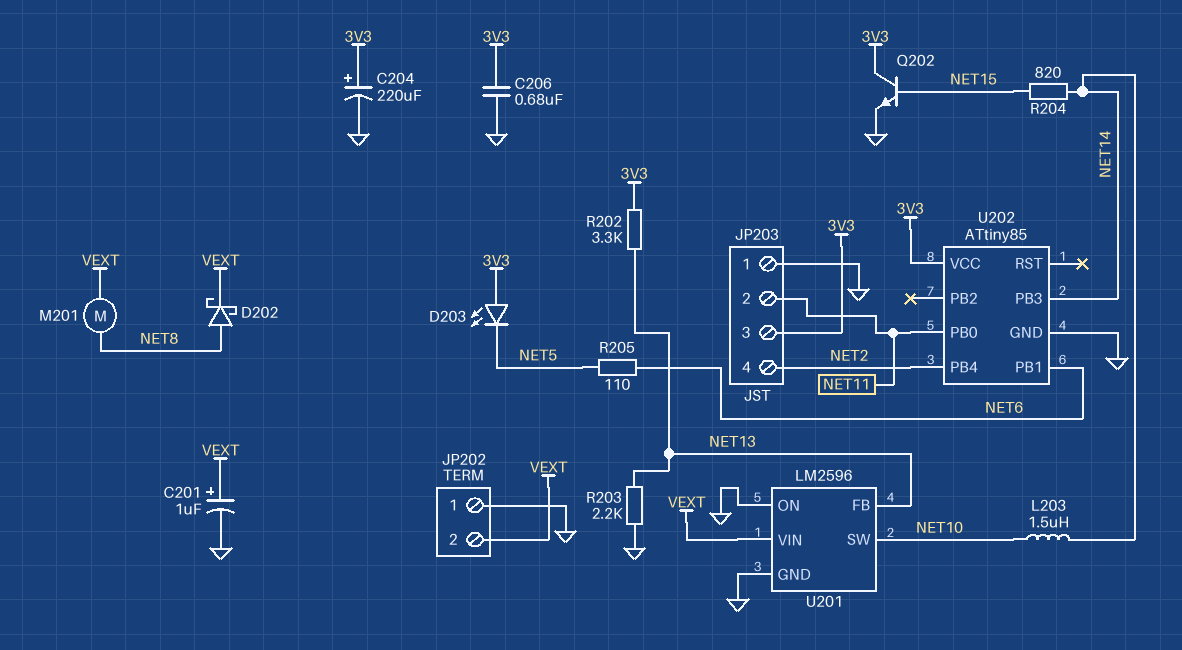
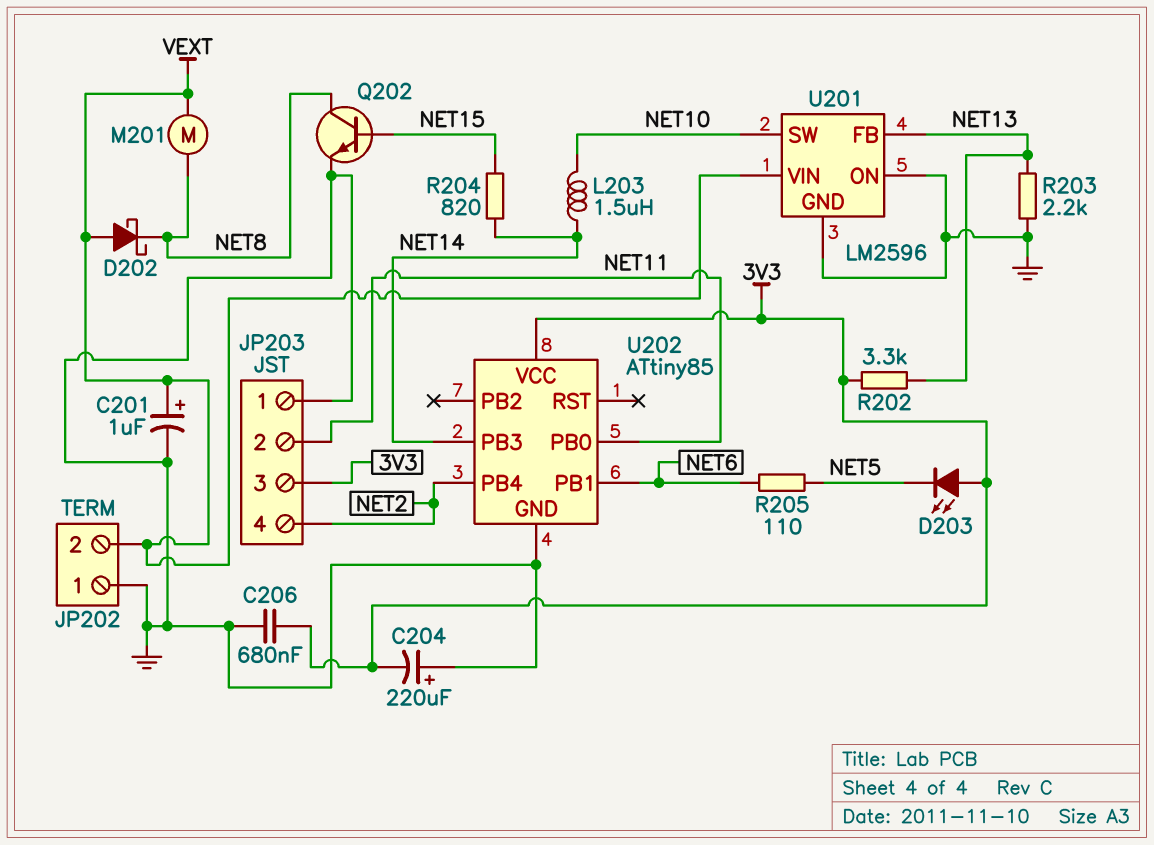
C204: 220uF (plus 3V3, minus GND) -> 220uF (plus GND, minus 3V3)
D202: schottky (A NET8, K VEXT) -> schottky (A VEXT, K NET8)
Q202: NPN (B NET15, C 3V3, E GND) -> NPN (B NET15, C NET8, E GND)

